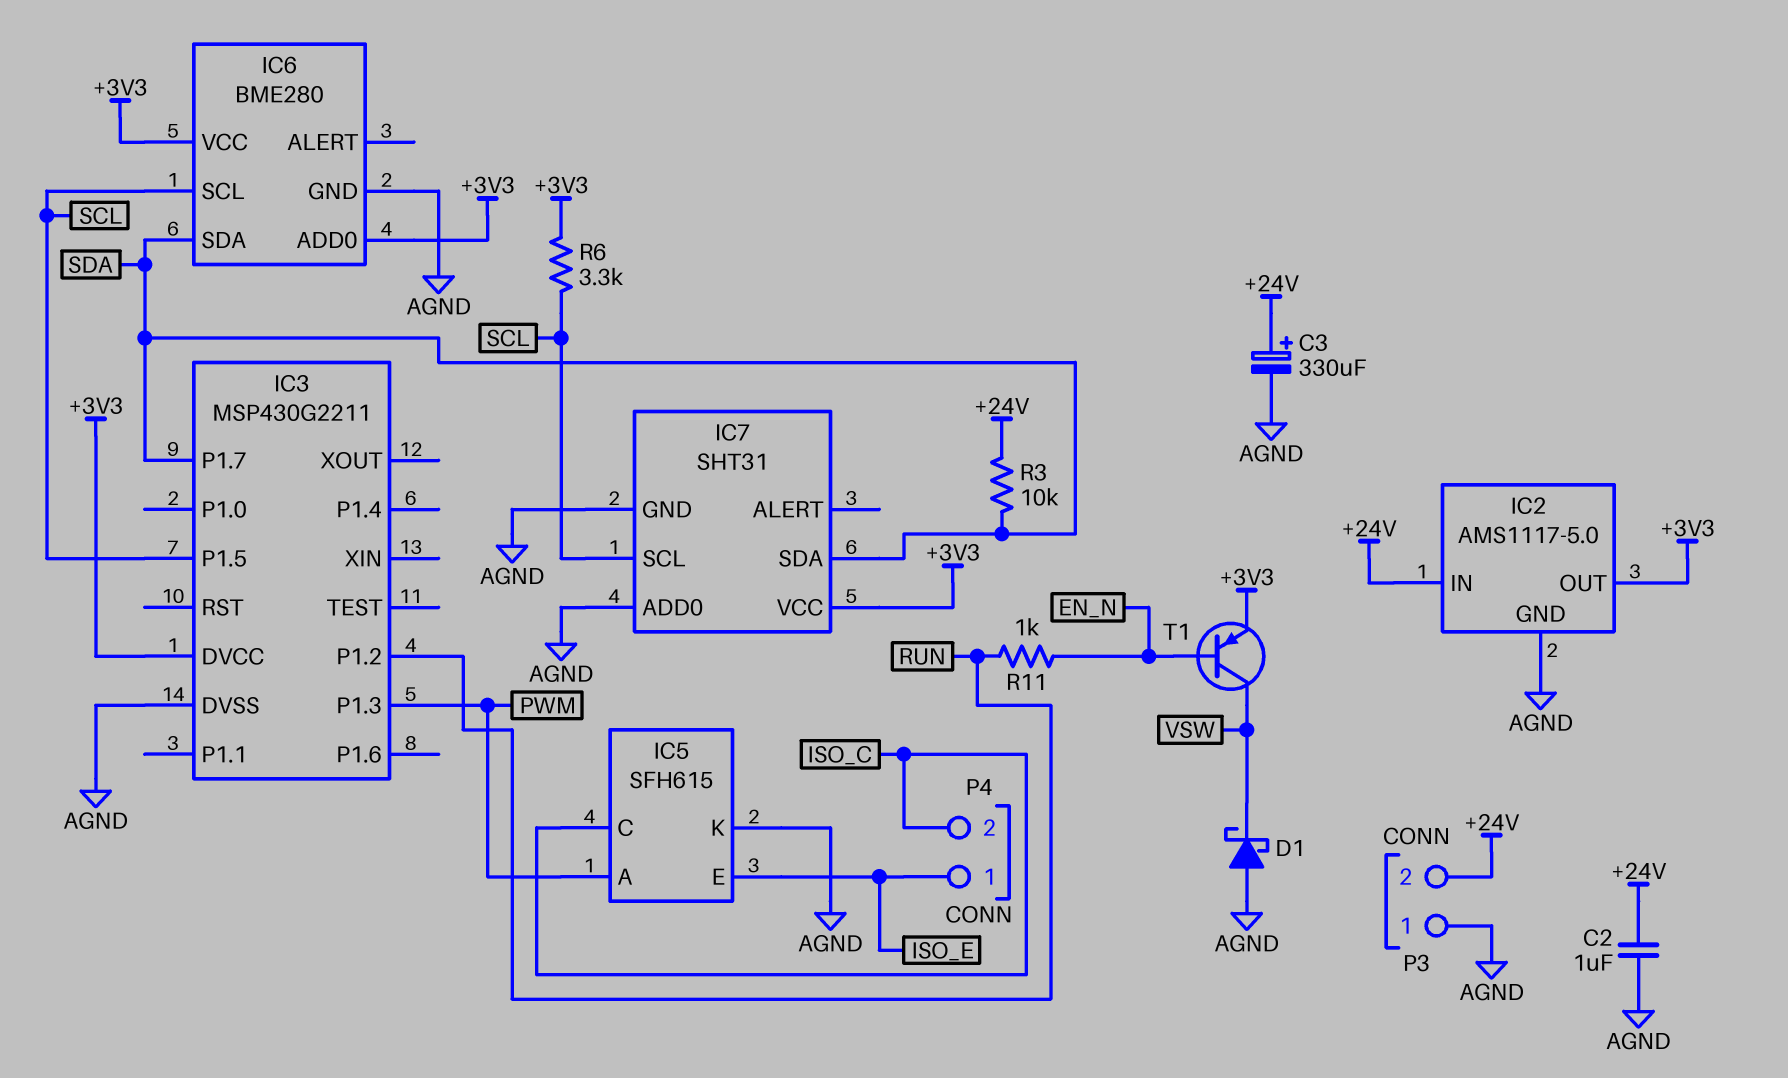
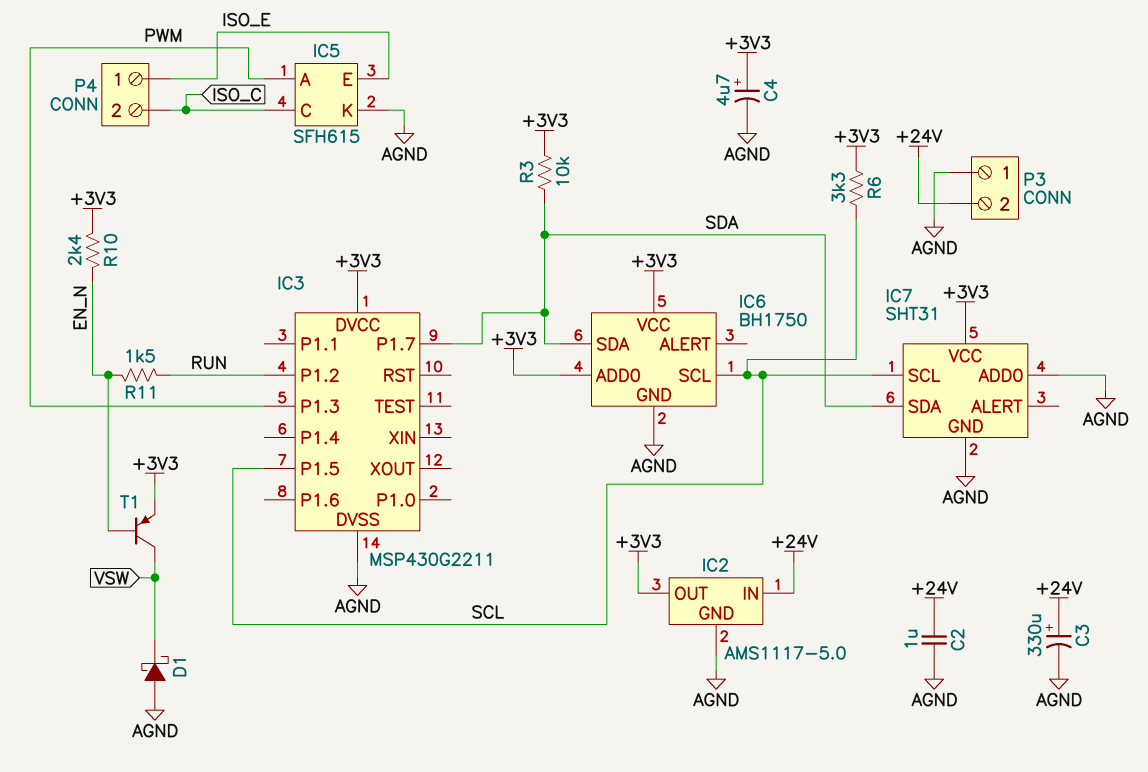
C4: none -> 4.7uF (plus +3V3, minus AGND)
IC6: BME280 -> BH1750
R3: 10k (+24V, SDA) -> 10k (+3V3, SDA)
R10: none -> 2.4k (+3V3, EN_N)
R11: 1k (EN_N, RUN) -> 1.5k (EN_N, RUN)

